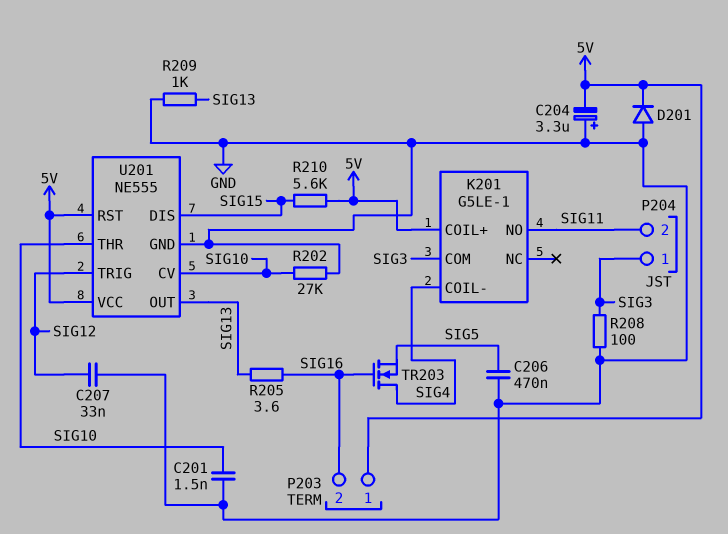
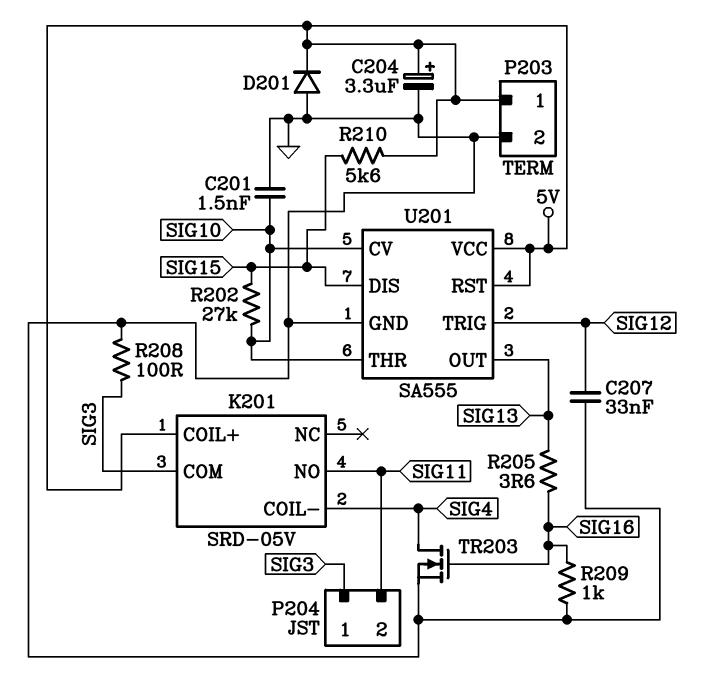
C204: 3.3uF (plus GND, minus 5V) -> 3.3uF (plus 5V, minus GND)
C206: 470nF (GND, SIG5) -> none
K201: G5LE-1 -> SRD-05V
P203 pin 2: SIG16 -> GND
R202: 27k (GND, SIG10) -> 27k (SIG10, SIG15)
R209: 1k (GND, SIG13) -> 1k (GND, SIG16)
TR203: NMOS (G SIG16, D SIG4, S SIG5) -> NMOS (G SIG16, D SIG4, S GND)
U201: NE555 -> SA555

